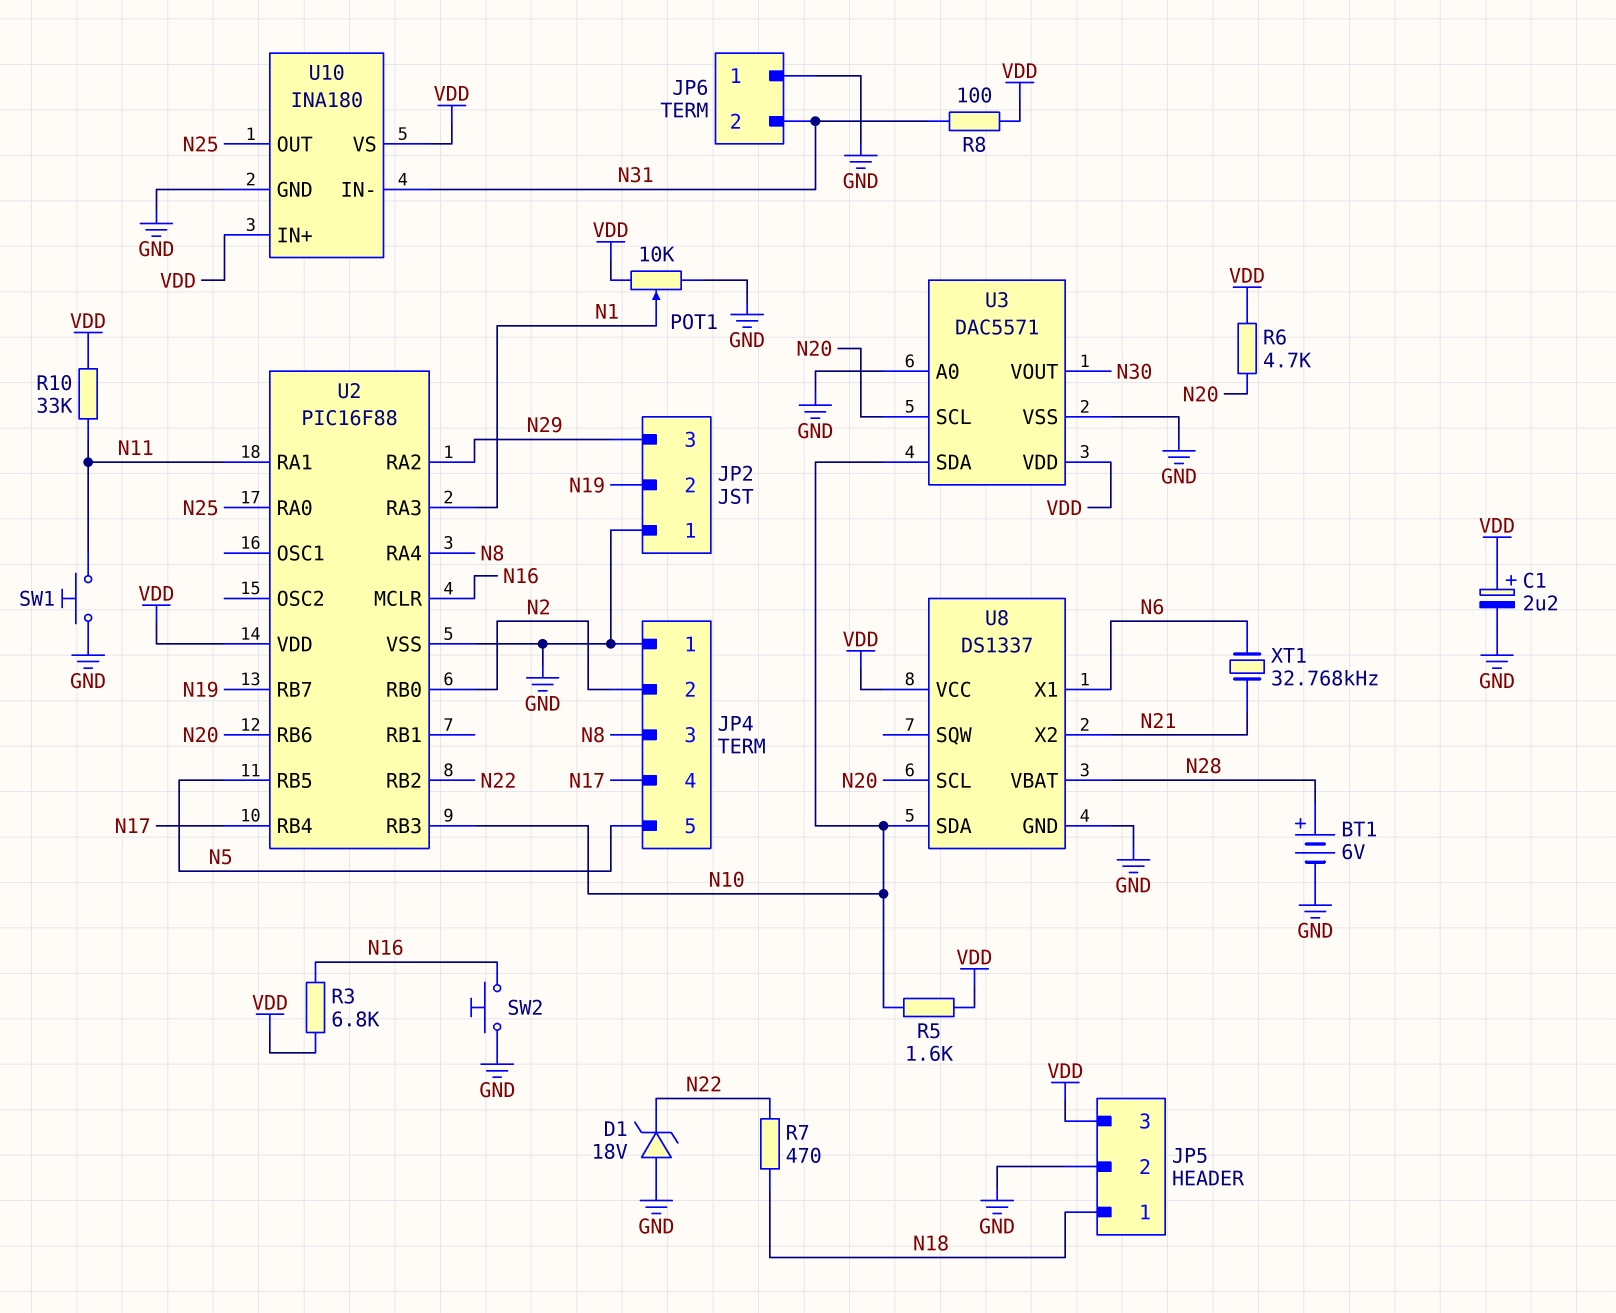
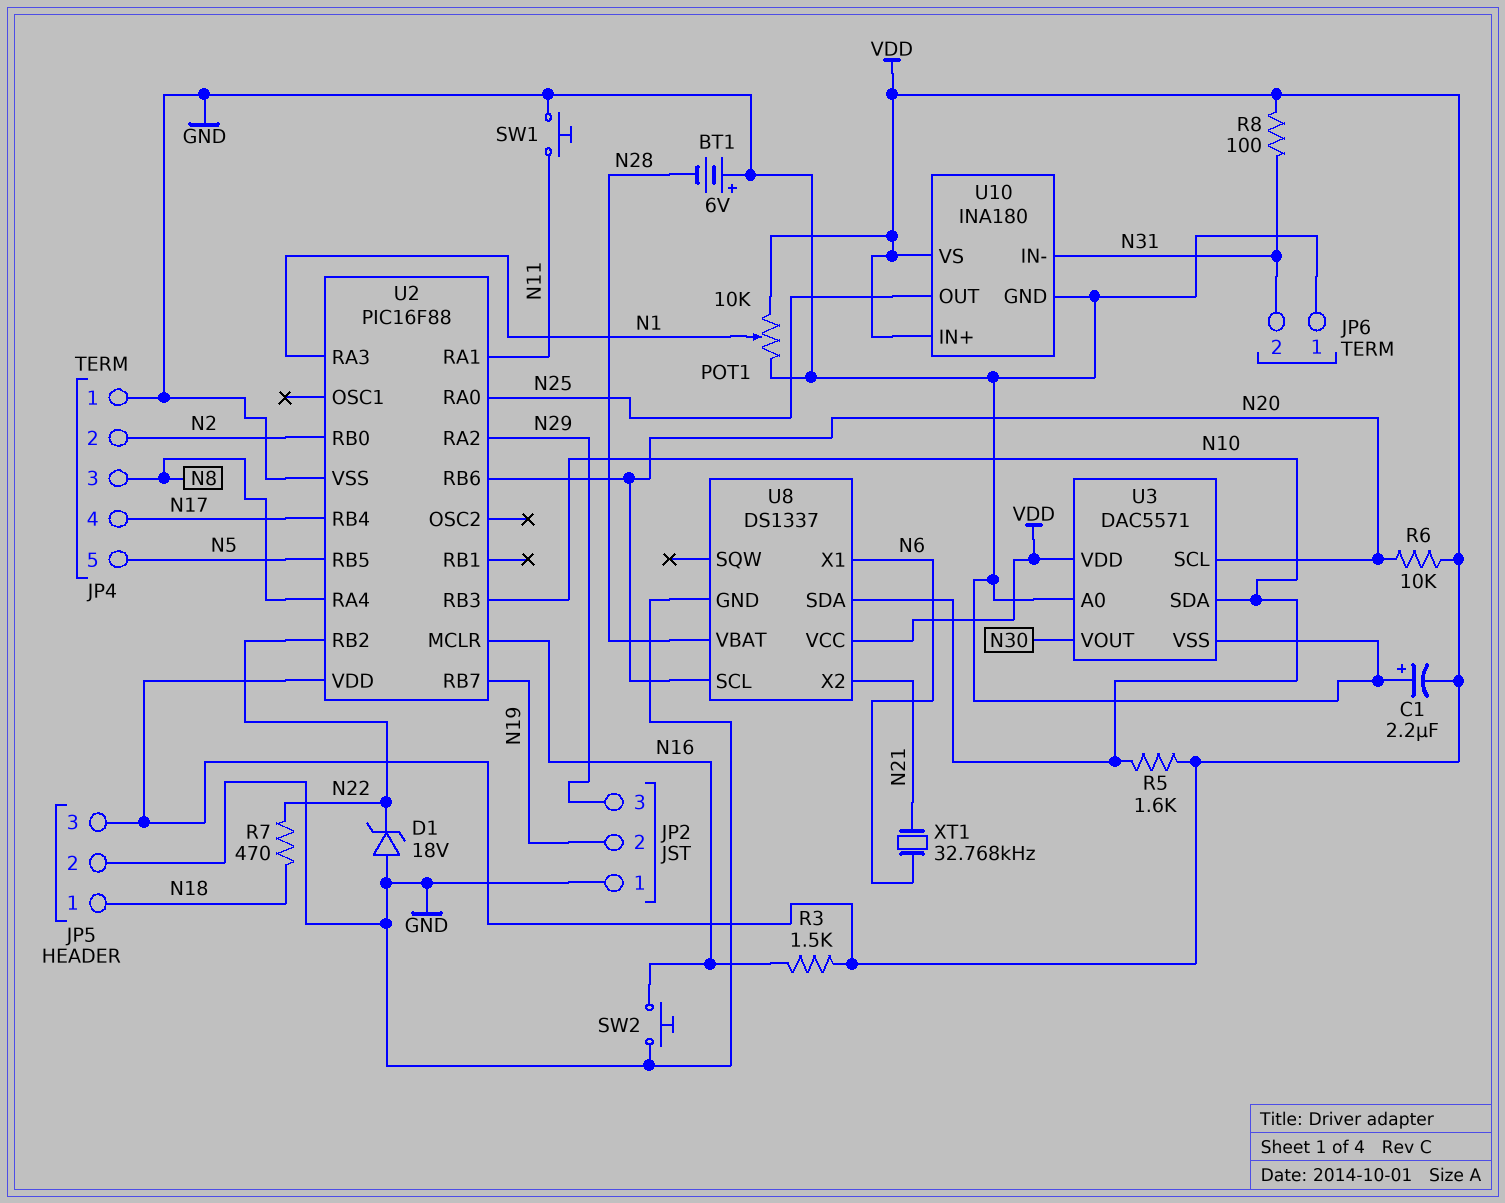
BT1: 6V (plus N28, minus GND) -> 6V (plus GND, minus N28)
C1: 2.2uF (plus VDD, minus GND) -> 2.2uF (plus GND, minus VDD)
R3: 6.8k (N16, VDD) -> 1.5k (N16, VDD)
R6: 4.7k (N20, VDD) -> 10k (N20, VDD)
R10: 33k (N11, VDD) -> none

